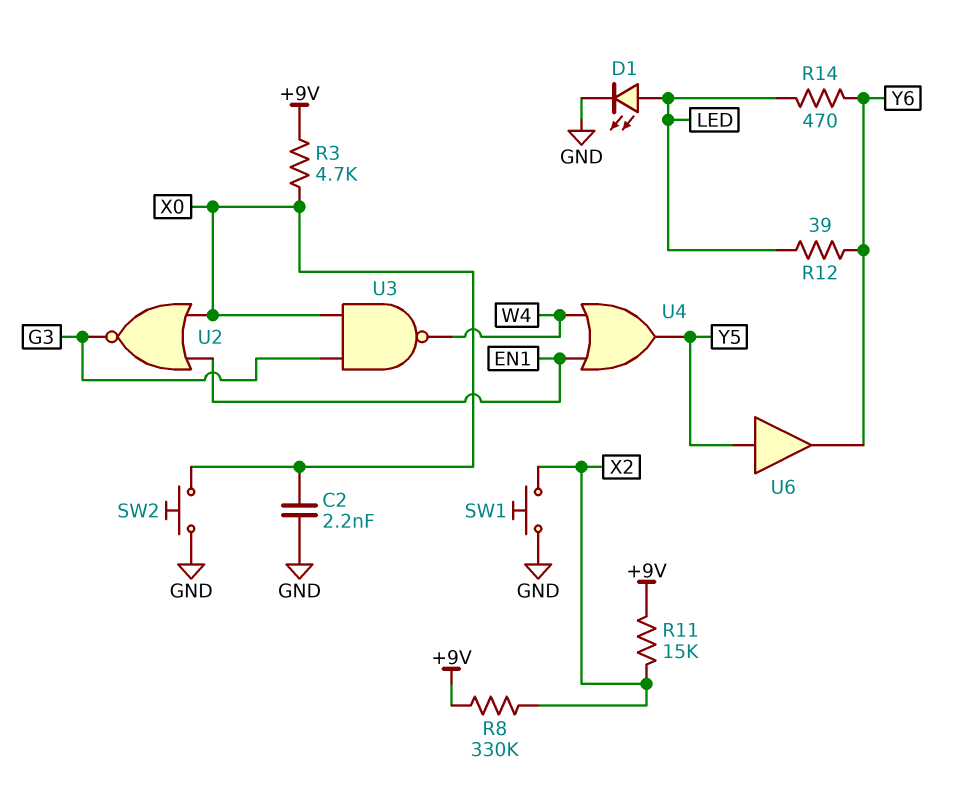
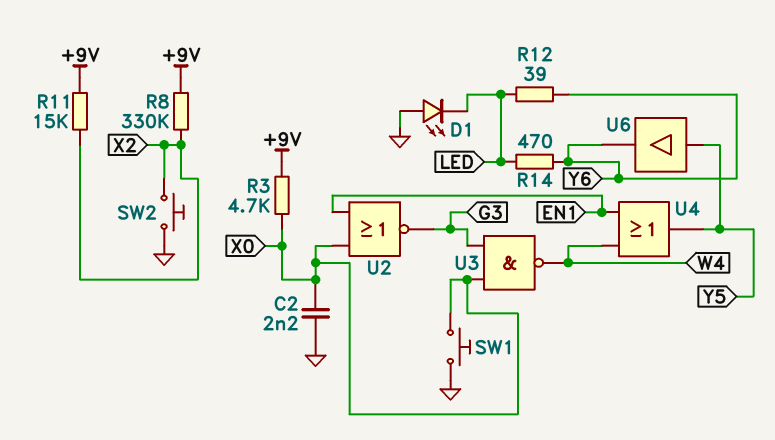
D1: LED (A LED, K GND) -> LED (A GND, K LED)
SW1: button (GND, X2) -> button (GND, X0)
SW2: button (GND, X0) -> button (GND, X2)

